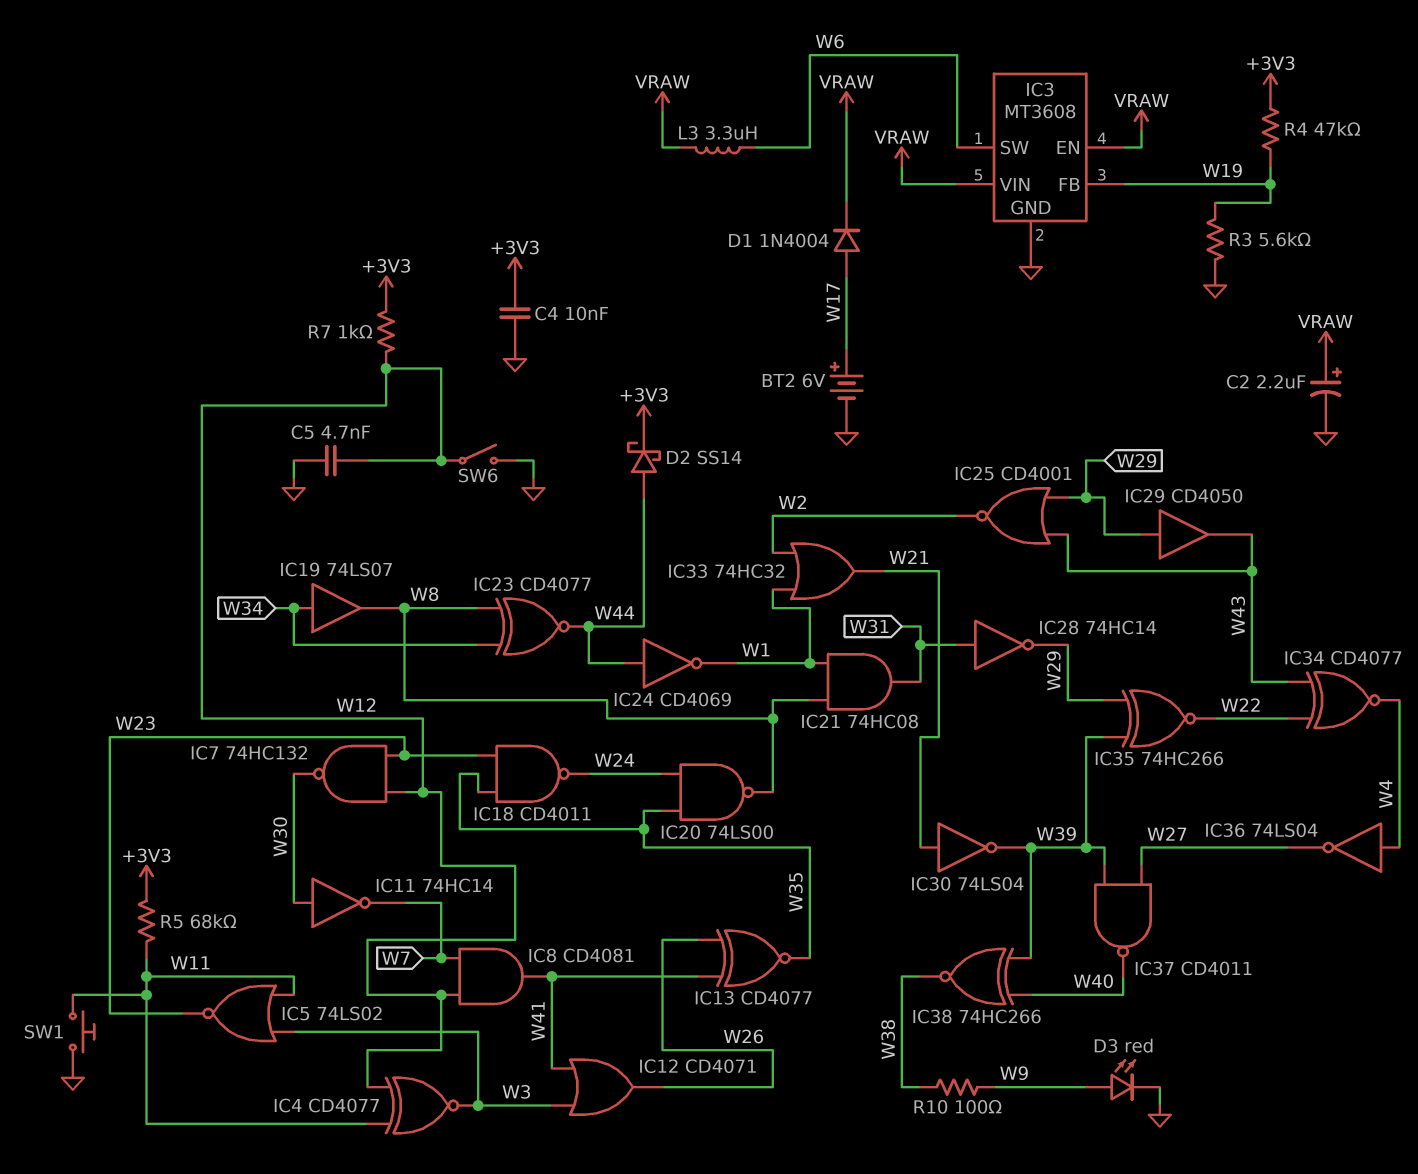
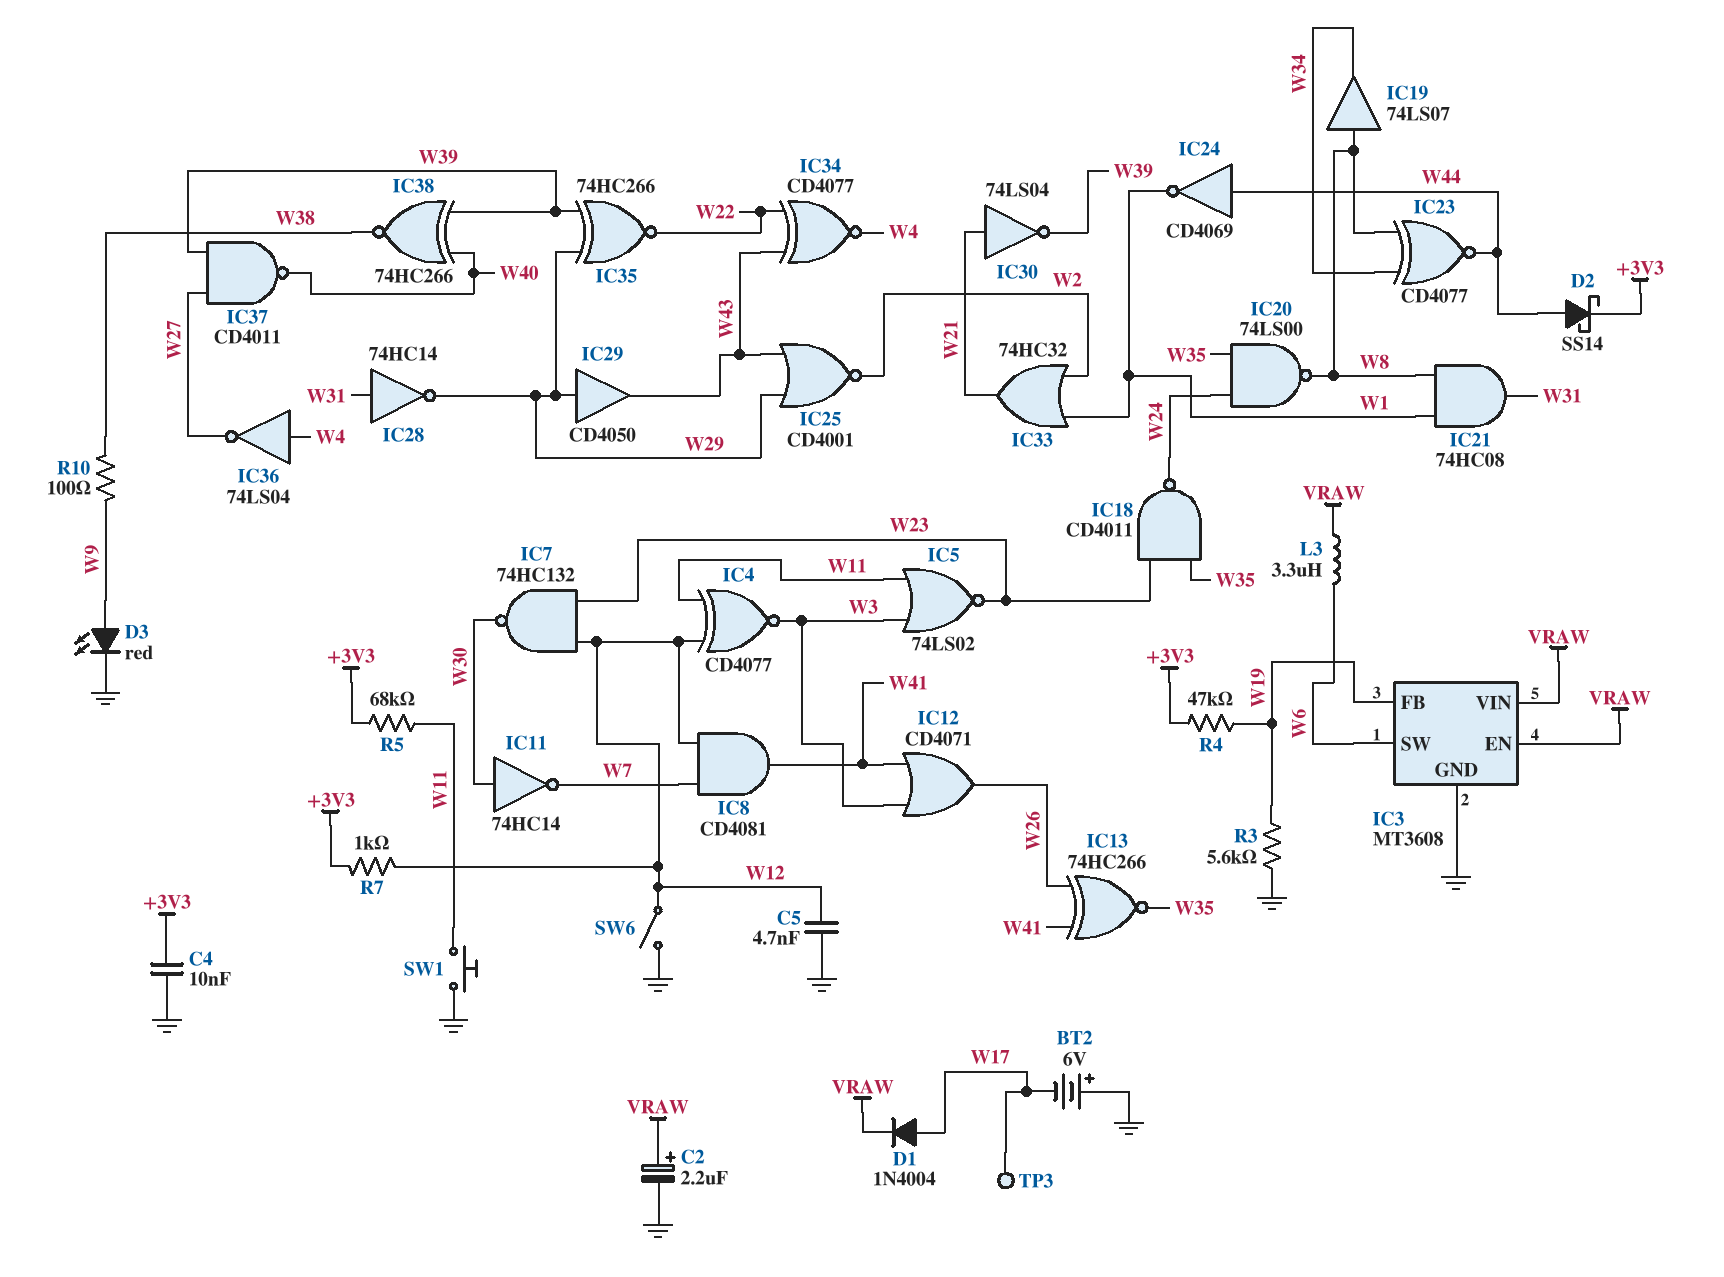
BT2: 6V (plus W17, minus GND) -> 6V (plus GND, minus W17)
IC13: XNOR CD4077 (in W26, in W41, out W35) -> XNOR 74HC266 (in W26, in W41, out W35)
IC19: buffer 74LS07 (in W34, out W8) -> buffer 74LS07 (in W8, out W34)
TP3: none -> test point (W17)

